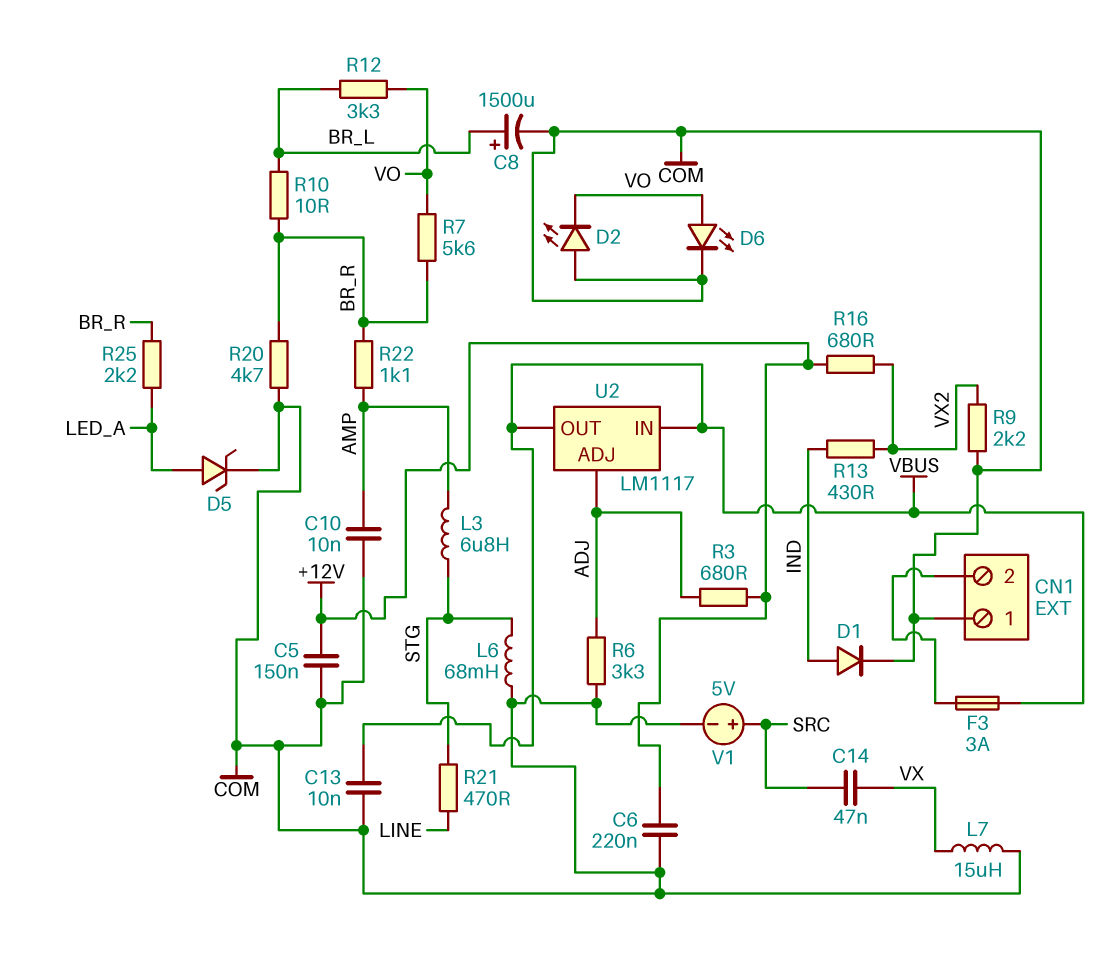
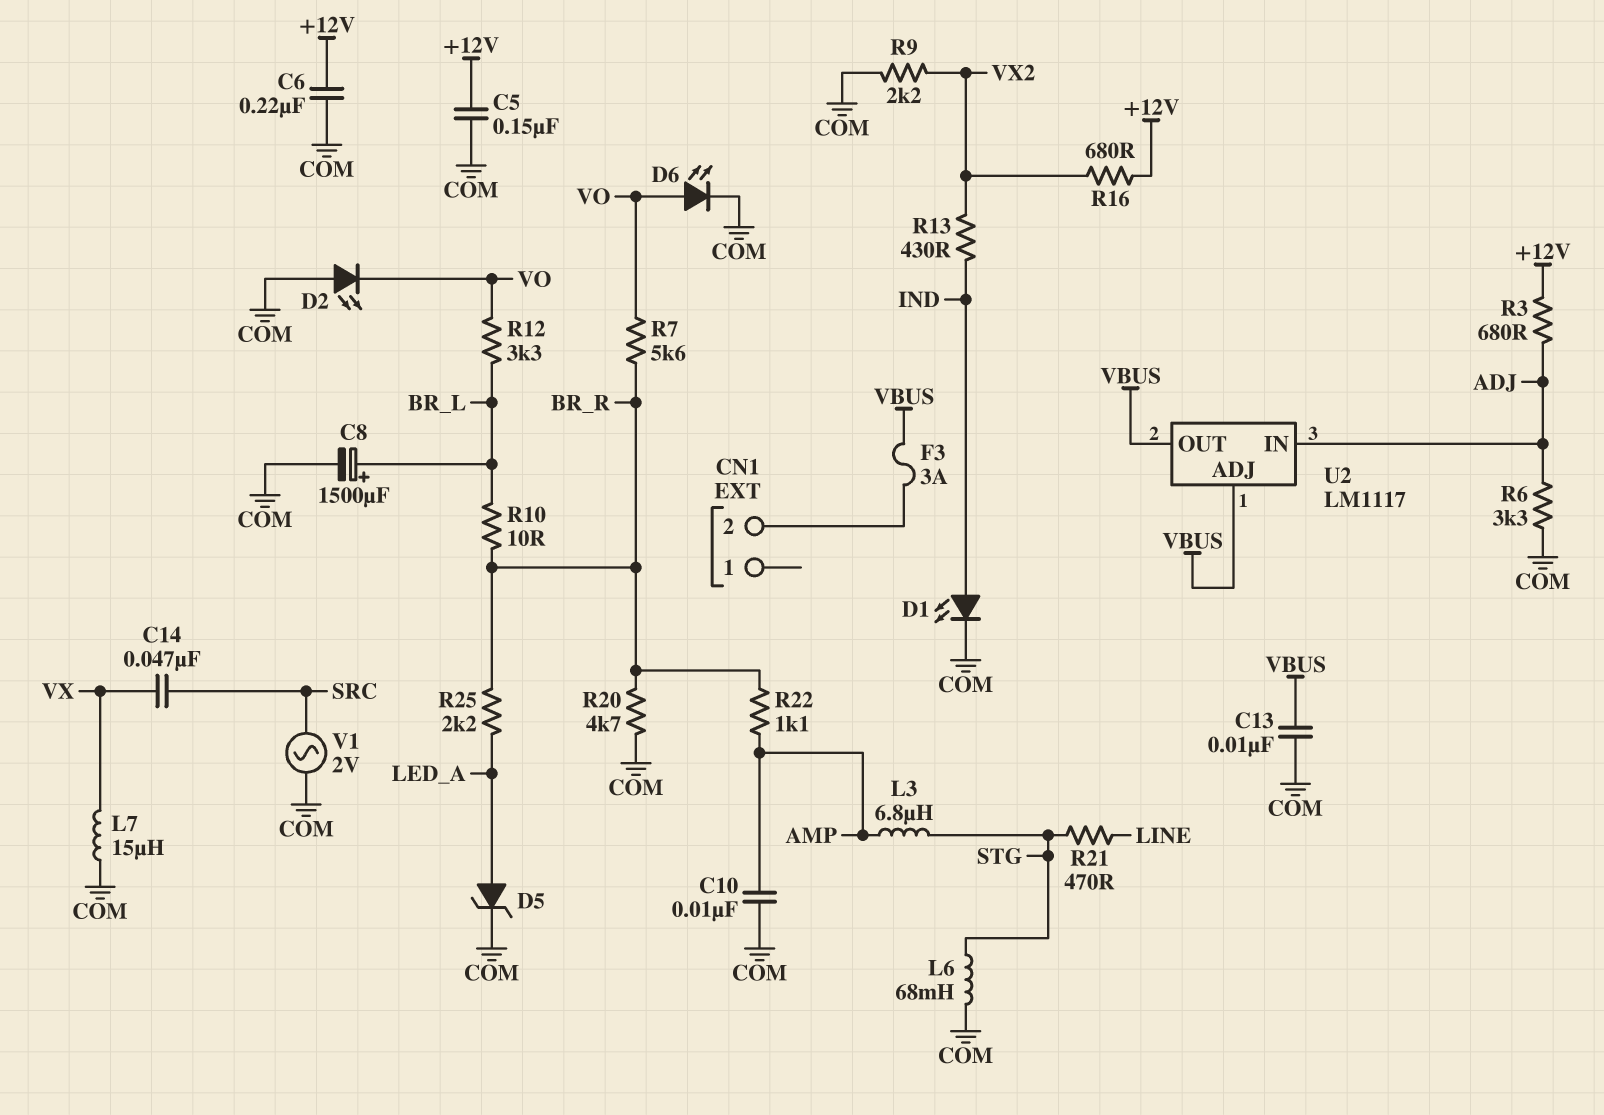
CN1 pin 1: COM -> none
D1: diode (A IND, K COM) -> LED (A IND, K COM)
U2 pin ADJ: ADJ -> VBUS
U2 pin IN: VBUS -> ADJ
V1: 5V (plus SRC, minus COM) -> AC 2V (COM, SRC)

